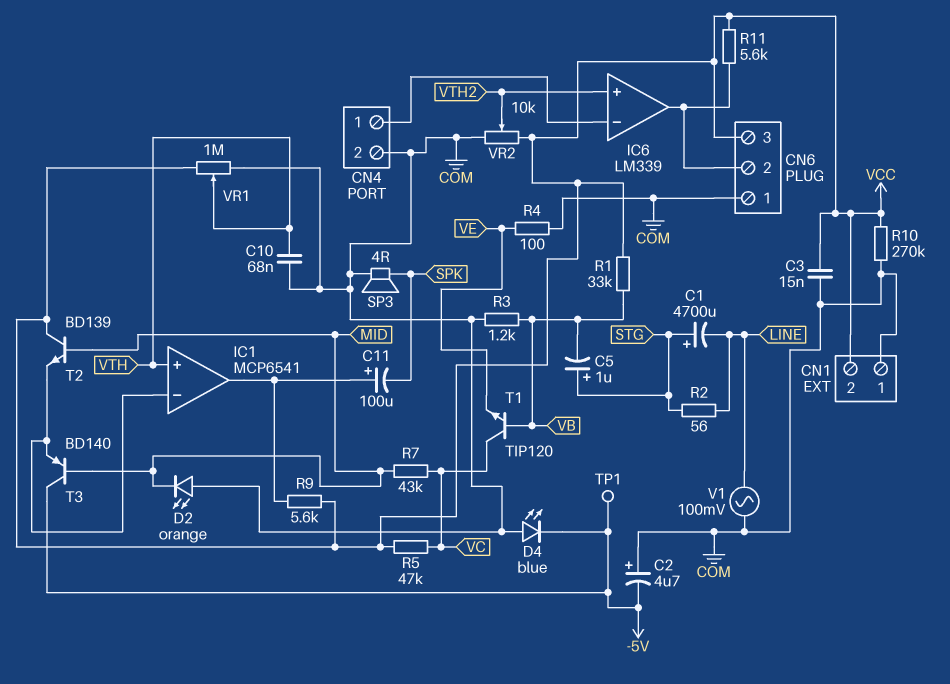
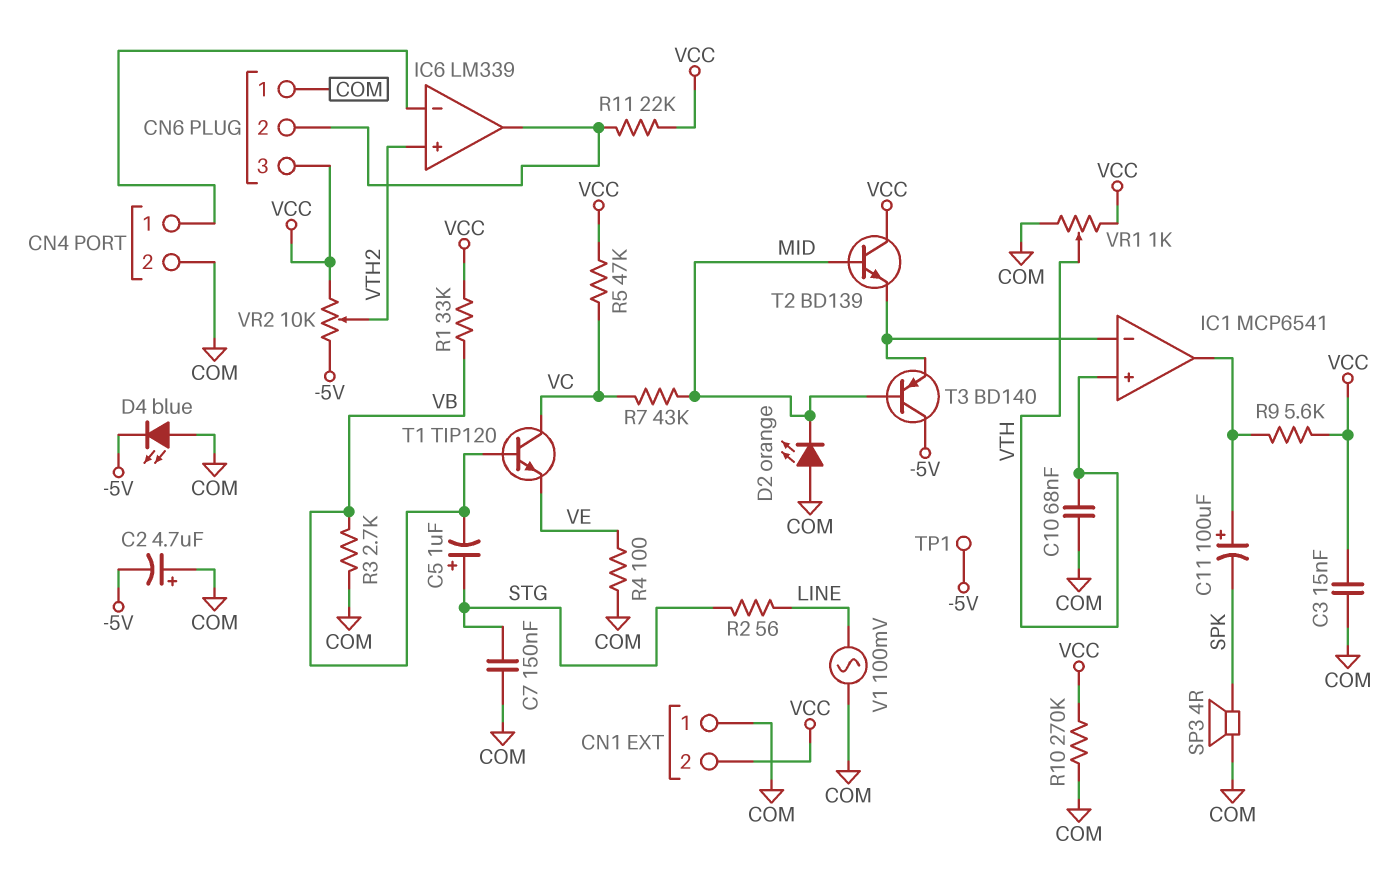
C1: 4700uF (plus STG, minus LINE) -> none
C7: none -> 150nF (COM, STG)
R3: 1.2k (COM, VB) -> 2.7k (COM, VB)
R11: 5.6k (CN6/2, VCC) -> 22k (CN6/2, VCC)
VR1: 1M (COM, VCC, wiper VTH) -> 1k (COM, VCC, wiper VTH)
VR2: 10k (COM, VCC, wiper VTH2) -> 10k (-5V, VCC, wiper VTH2)

